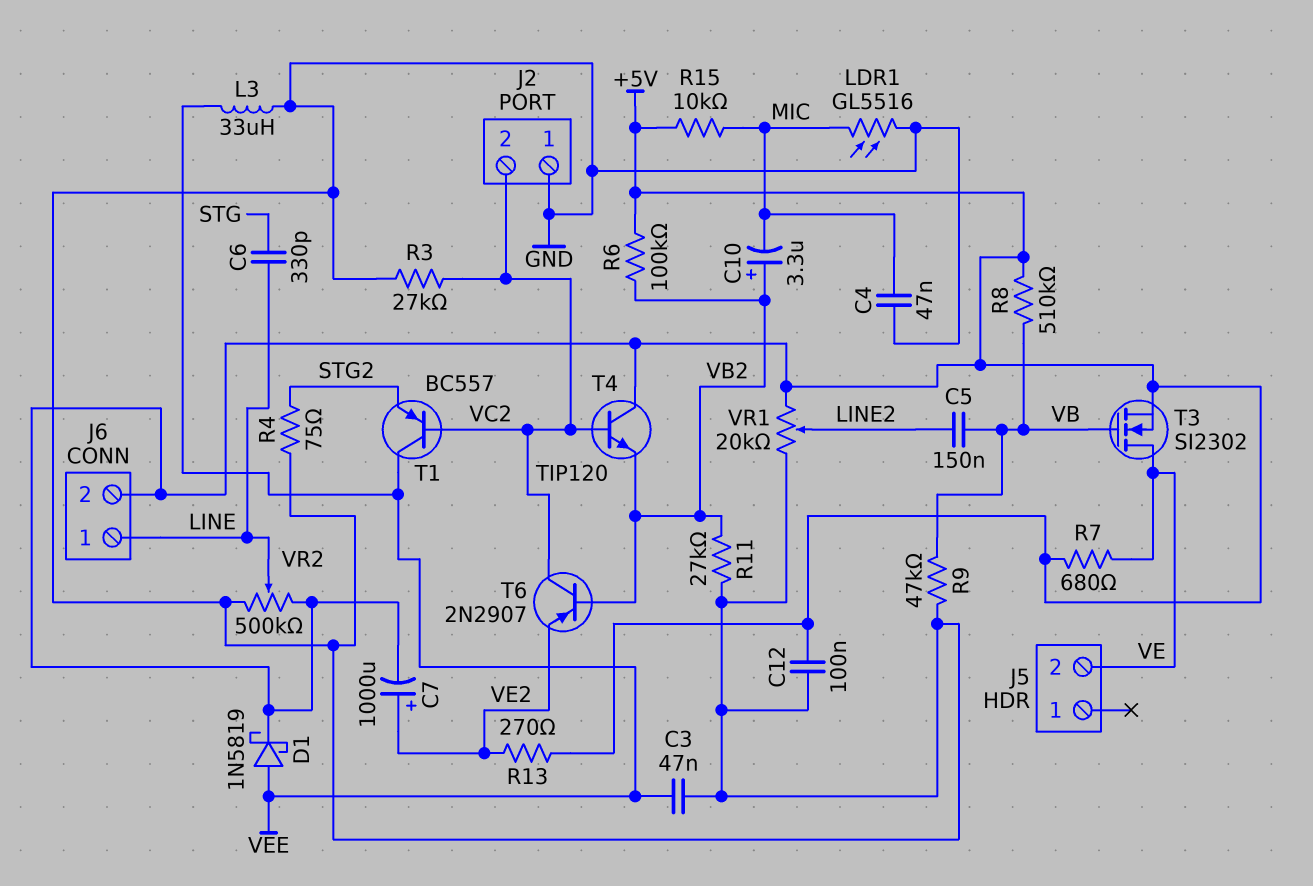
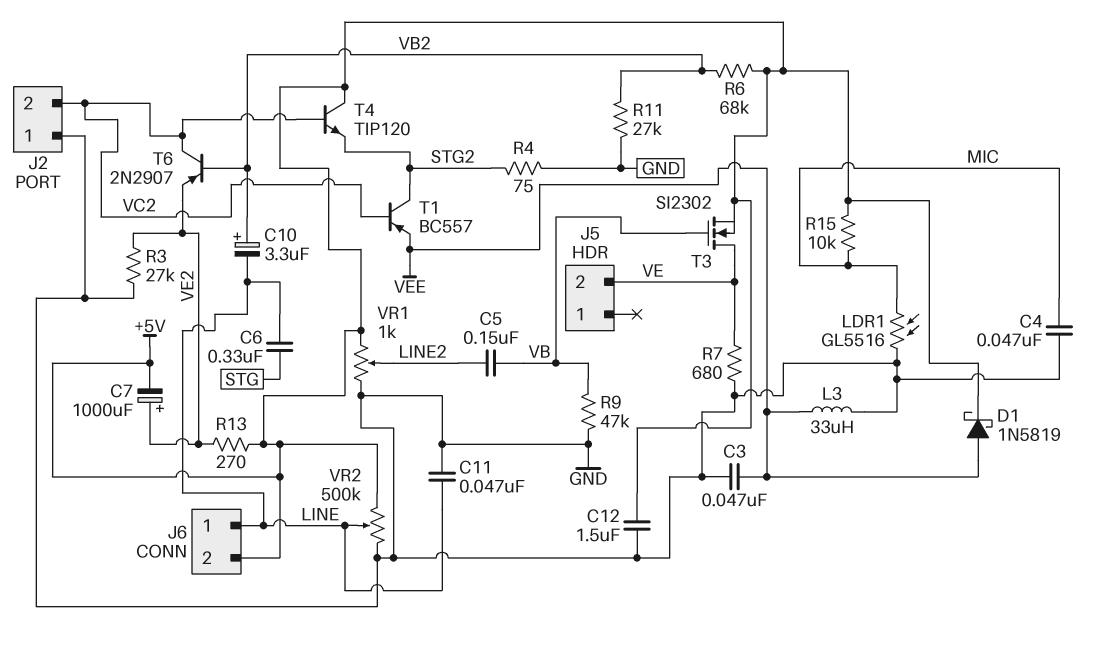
C6: 330pF (LINE, STG) -> 330nF (LINE, STG)
C10: 3.3uF (plus VB2, minus MIC) -> 3.3uF (plus VB2, minus LINE)
C11: none -> 47nF (GND, LINE)
C12: 100nF (+5V, GND) -> 1.5uF (+5V, GND)
R3: 27k (GND, VC2) -> 27k (GND, VE2)
R6: 100k (+5V, VB2) -> 68k (+5V, VB2)
R7: 680 (+5V, VE) -> 680 (GND, VE)
R8: 510k (+5V, VB) -> none
T1: PNP BC557 (B VC2, C VEE, E STG2) -> PNP BC557 (B VC2, C STG2, E VEE)
T4: NPN TIP120 (B VC2, C +5V, E VB2) -> NPN TIP120 (B VC2, C +5V, E STG2)
VR1: 20k (+5V, GND, wiper LINE2) -> 1k (+5V, GND, wiper LINE2)

